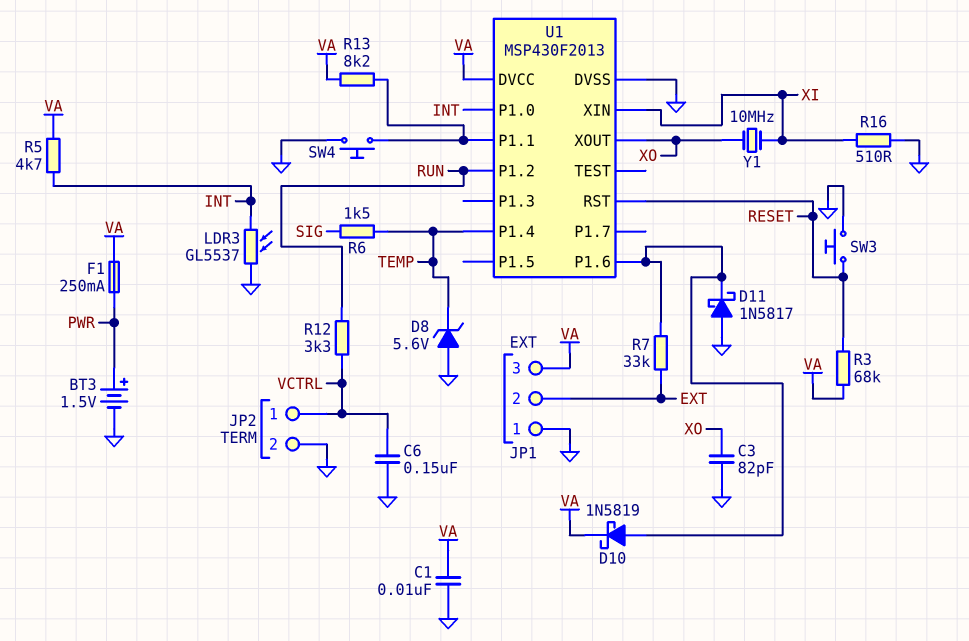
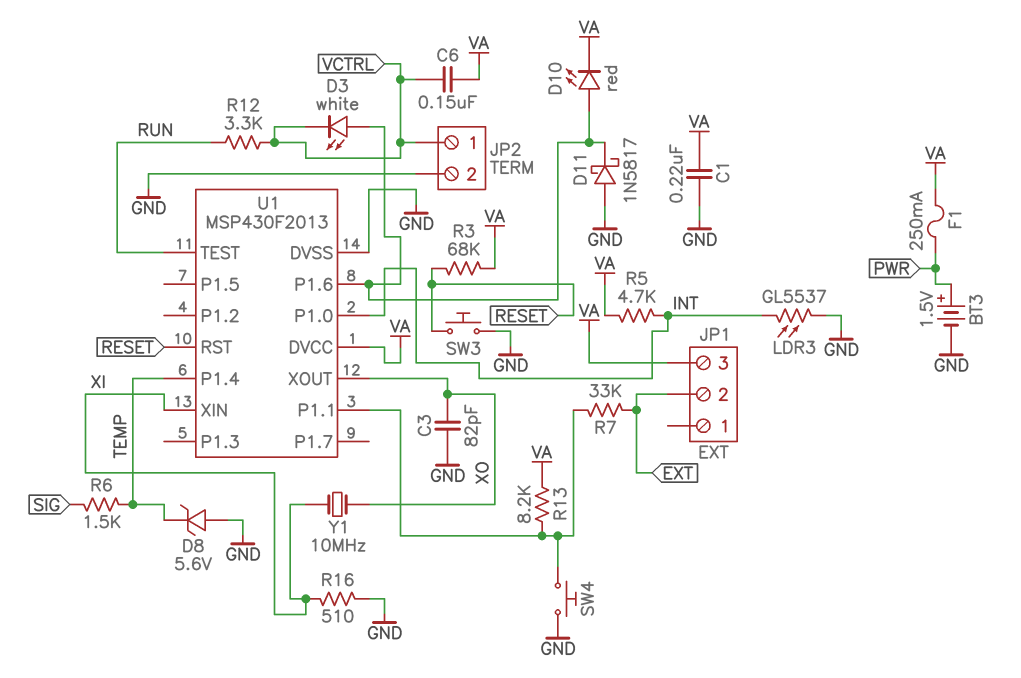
C1: 10nF (GND, VA) -> 220nF (GND, VA)
C6: 150nF (GND, VCTRL) -> 150nF (VA, VCTRL)
D3: none -> LED white (A U1/P1.6, K VCTRL)
D10: schottky 1N5819 (A U1/P1.6, K VA) -> LED red (A U1/P1.6, K VA)
JP1 pin 1: GND -> none
R7: 33k (EXT, U1/P1.6) -> 33k (EXT, U1/P1.1)
U1 pin P1.2: RUN -> none
U1 pin TEST: none -> RUN

